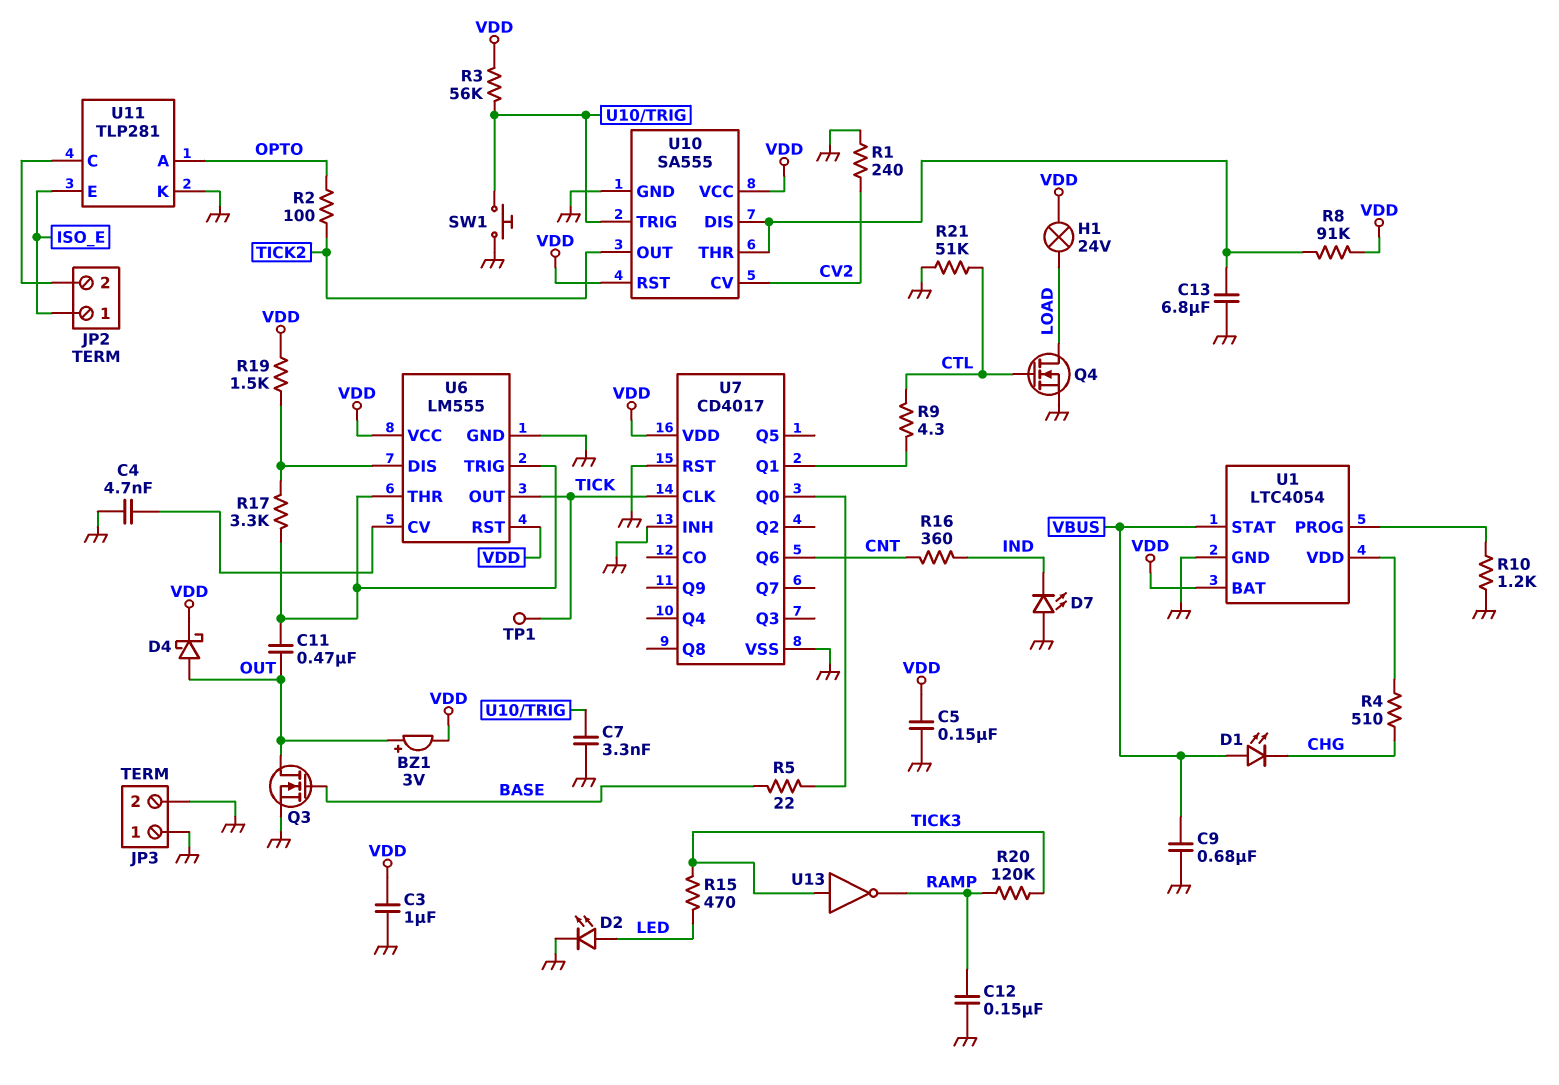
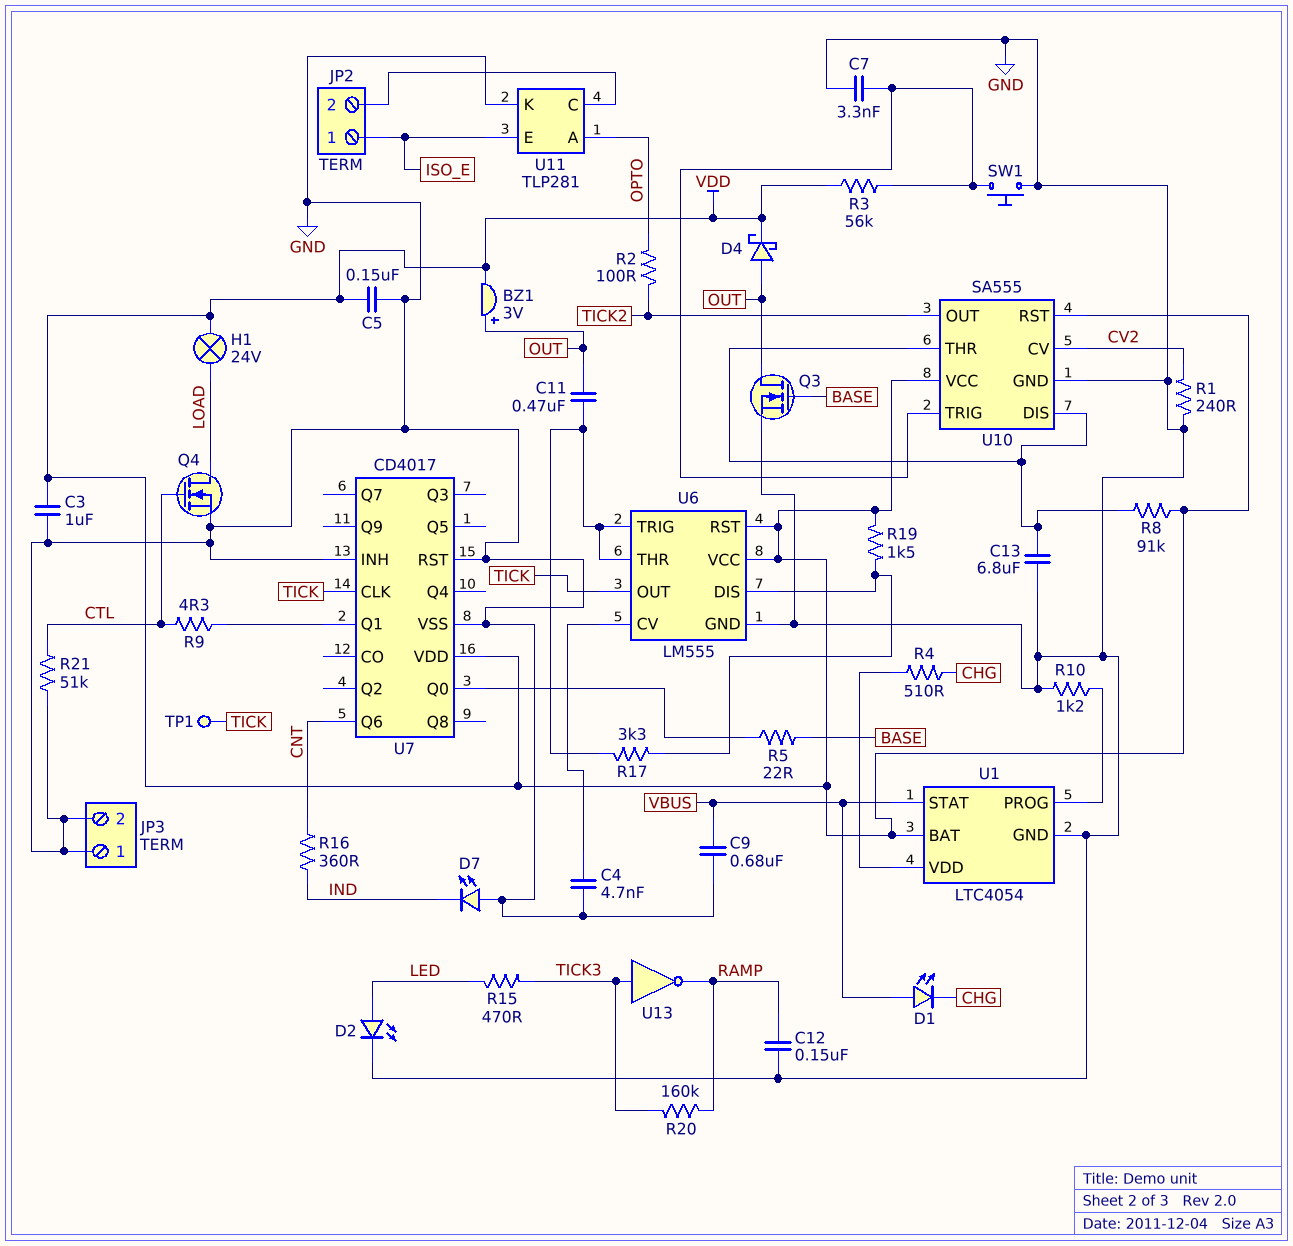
R20: 120k (RAMP, TICK3) -> 160k (RAMP, TICK3)

